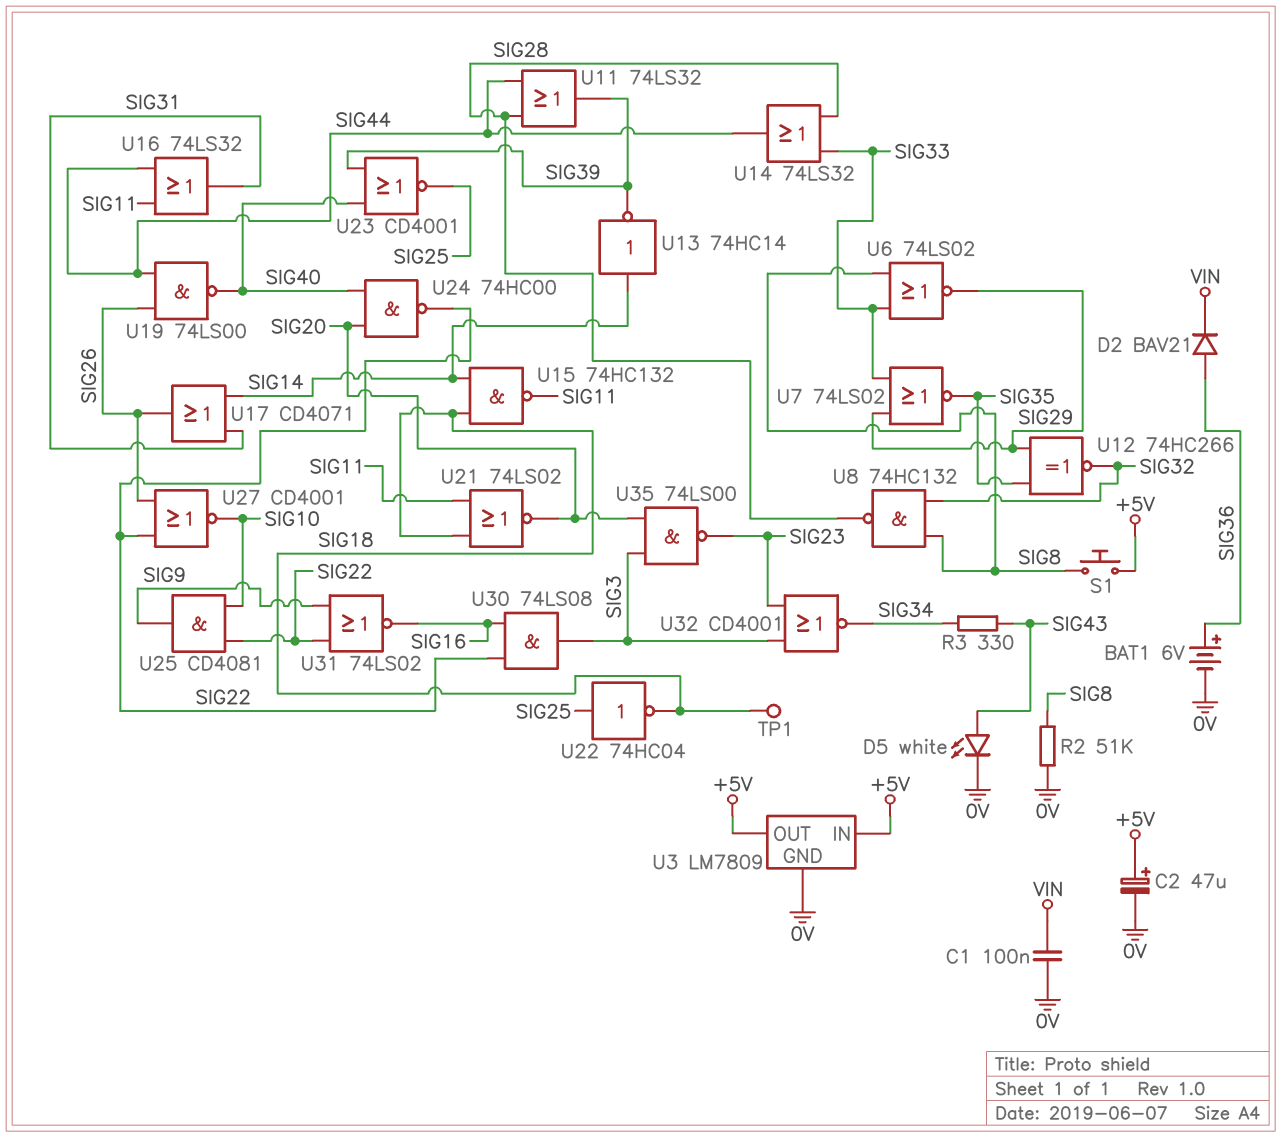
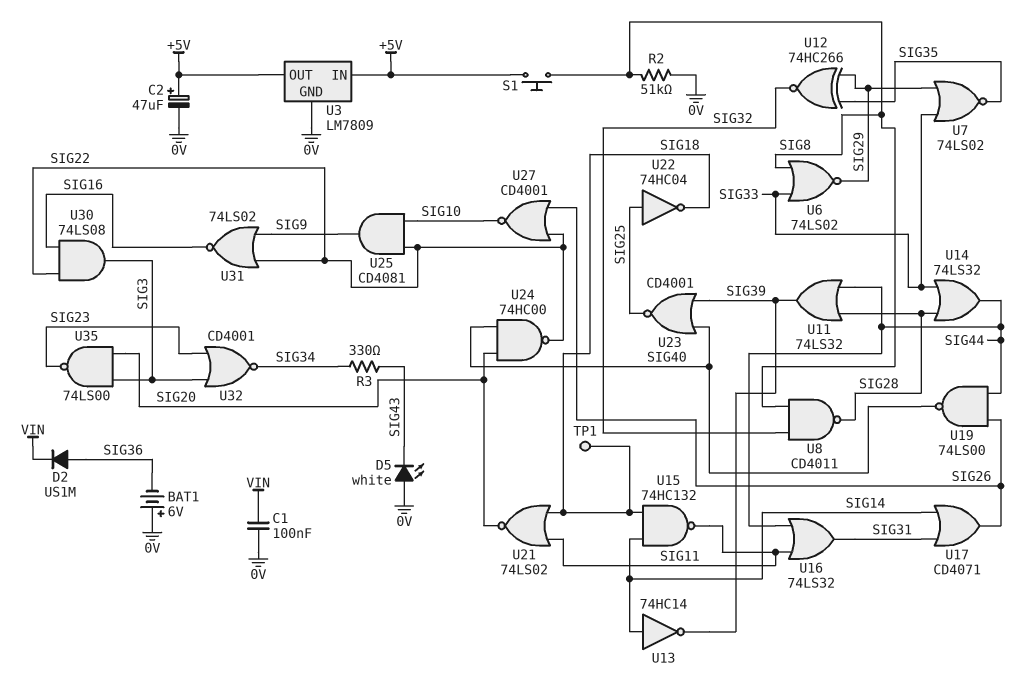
BAT1: 6V (plus SIG36, minus 0V) -> 6V (plus 0V, minus SIG36)
D2: diode BAV21 (A SIG36, K VIN) -> diode US1M (A SIG36, K VIN)
D5: LED white (A SIG43, K 0V) -> LED white (A 0V, K SIG43)
U8: NAND 74HC132 (in SIG8, in SIG32, out SIG28) -> NAND CD4011 (in SIG8, in SIG32, out SIG28)

